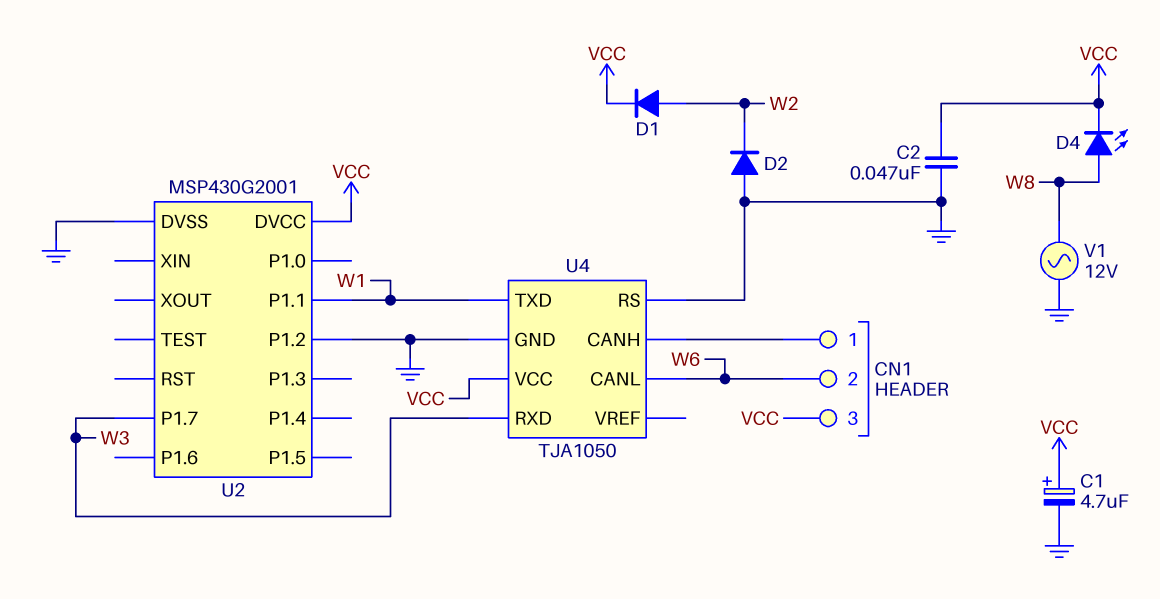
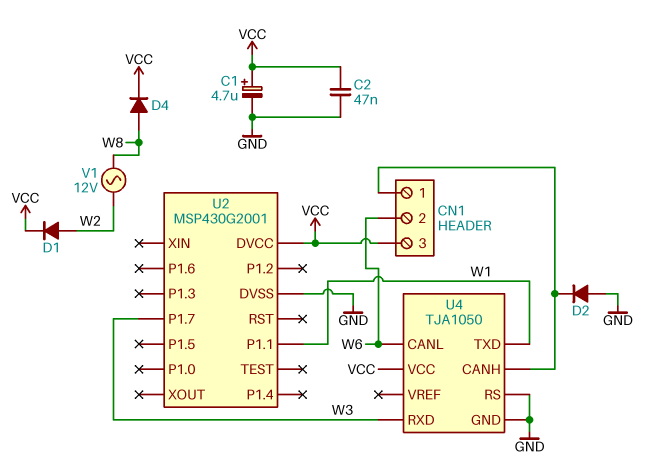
D2: diode (A GND, K W2) -> diode (A GND, K CN1/1)
D4: LED (A W8, K VCC) -> diode (A W8, K VCC)
U2 pin P1.2: GND -> none
V1: AC 12V (GND, W8) -> AC 12V (W2, W8)

